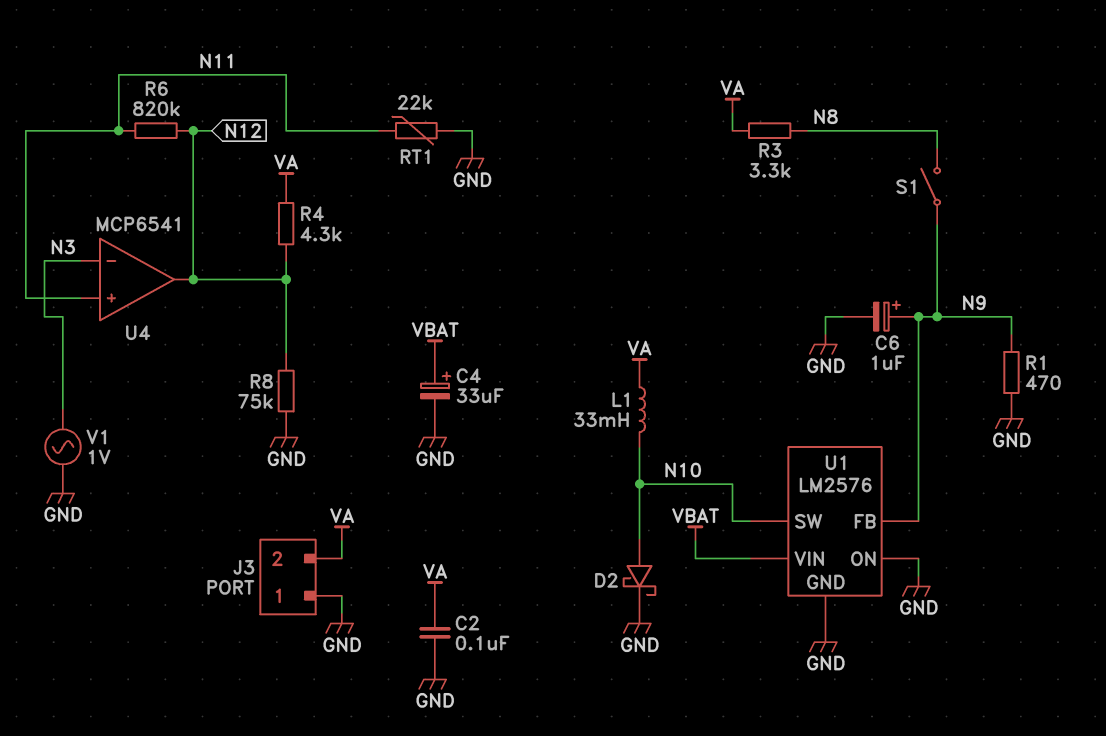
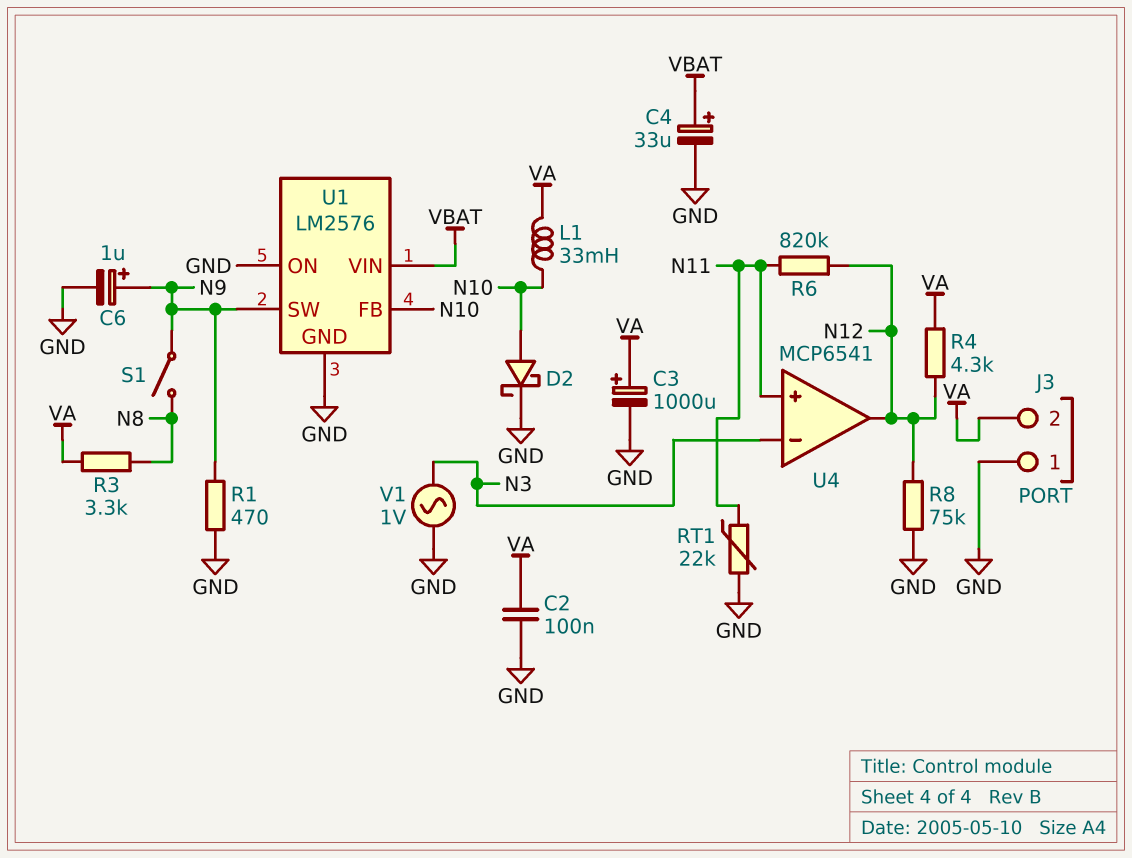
C3: none -> 1000uF (plus VA, minus GND)
U1 pin FB: N9 -> N10
U1 pin SW: N10 -> N9

